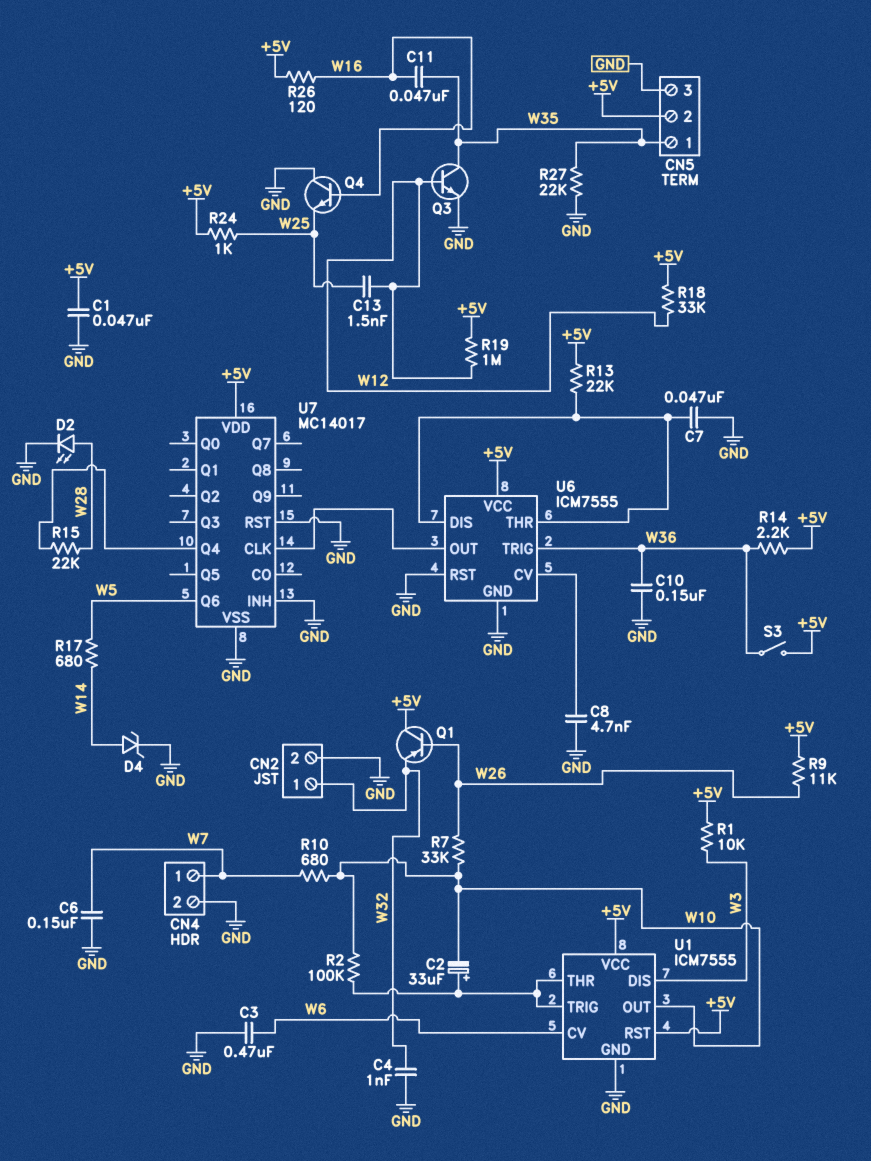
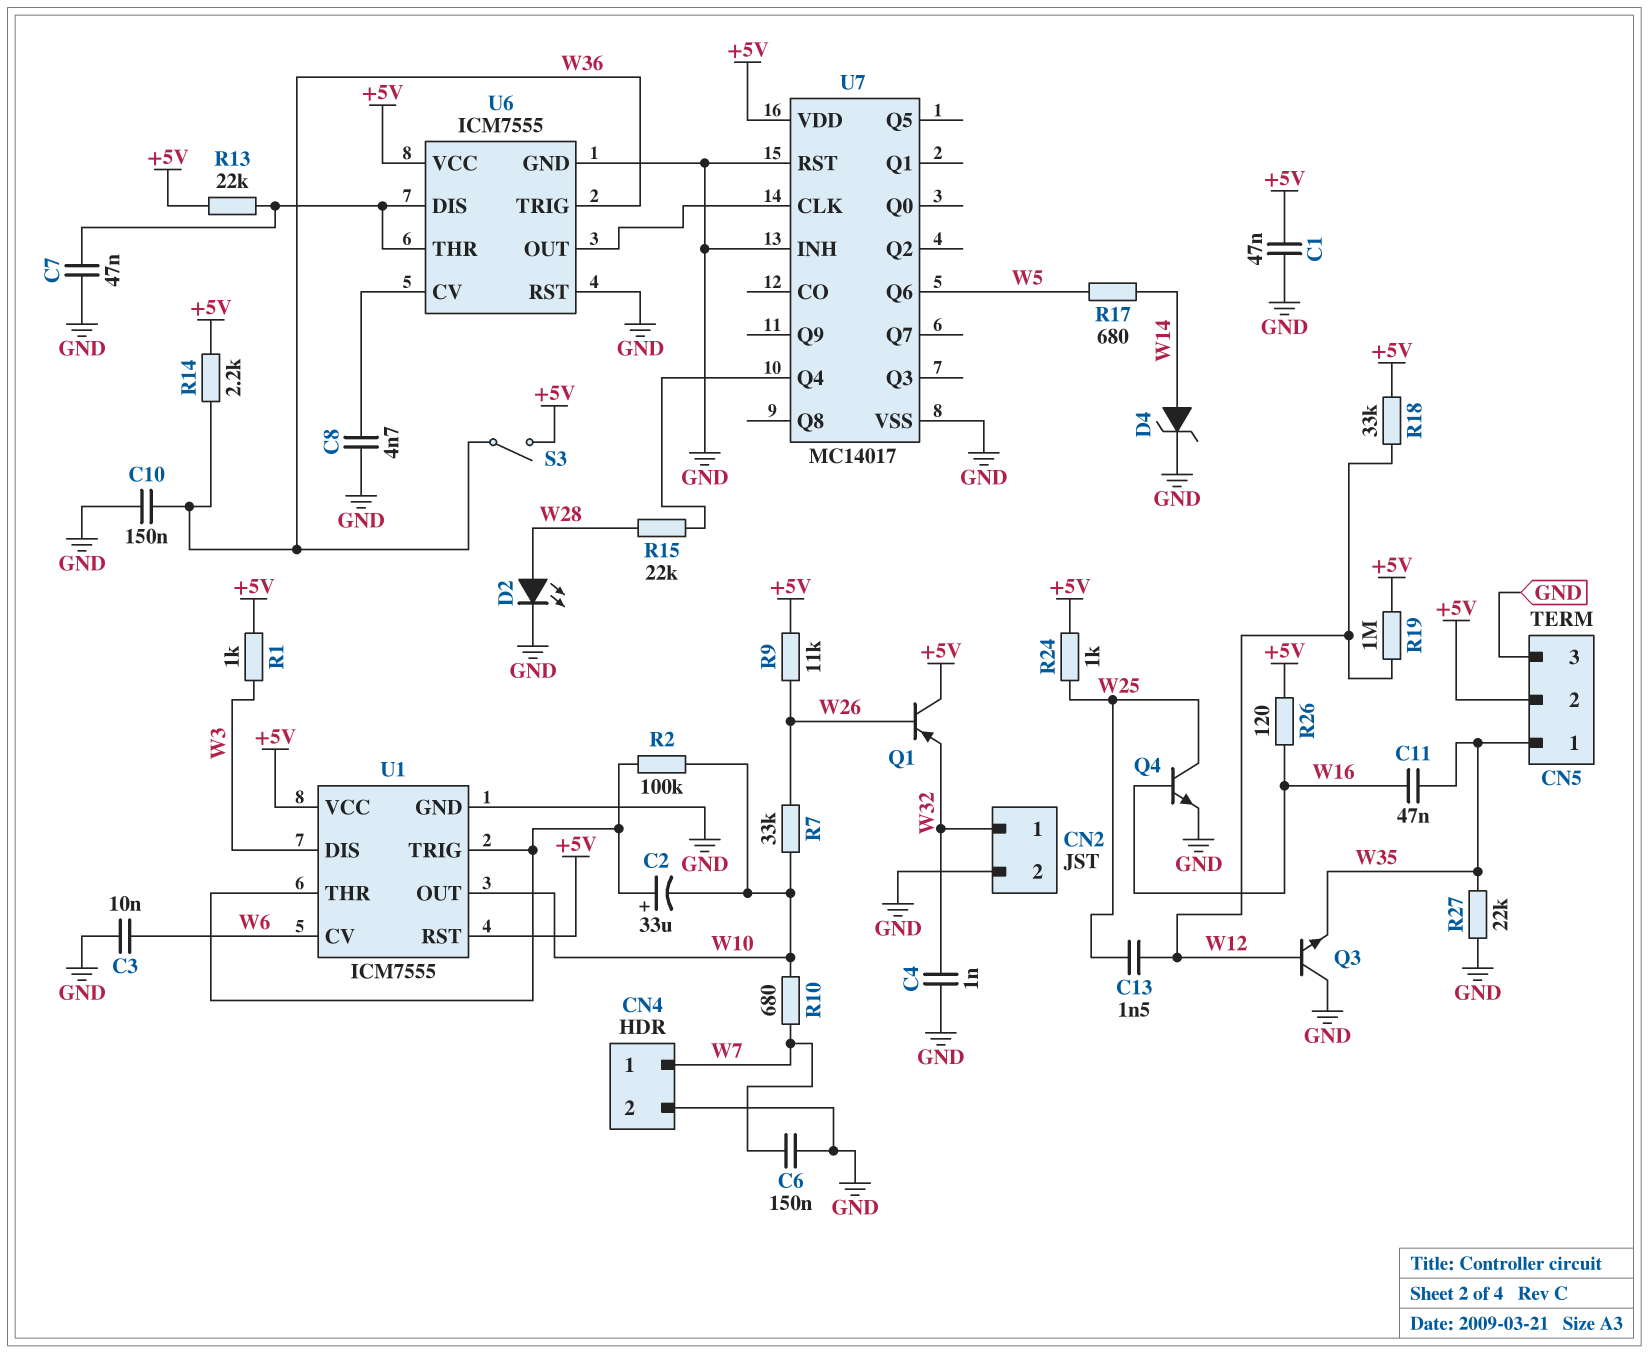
C3: 470nF (GND, W6) -> 10nF (GND, W6)
Q3: NPN (B W12, C W35, E GND) -> NPN (B W12, C GND, E W35)
Q4: NPN (B W16, C GND, E W25) -> NPN (B W16, C W25, E GND)
R1: 10k (+5V, W3) -> 1k (+5V, W3)

